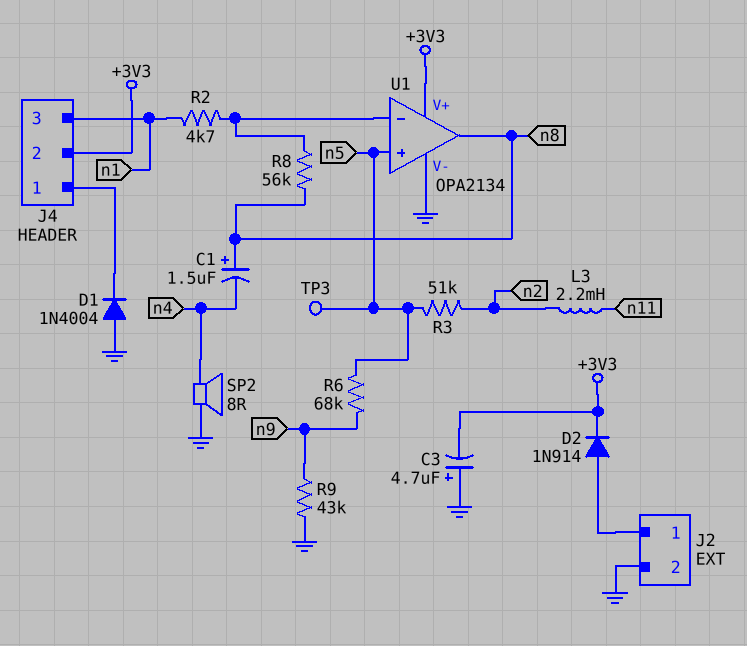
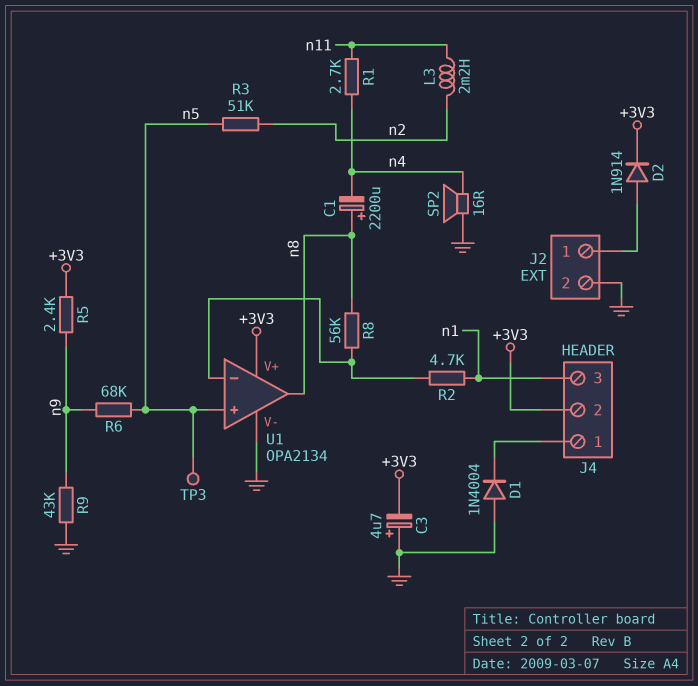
C1: 1.5uF (plus n8, minus n4) -> 2200uF (plus n8, minus n4)
R1: none -> 2.7k (n4, n11)
R5: none -> 2.4k (+3V3, n9)
SP2: speaker 8R (GND, n4) -> speaker 16R (GND, n4)

